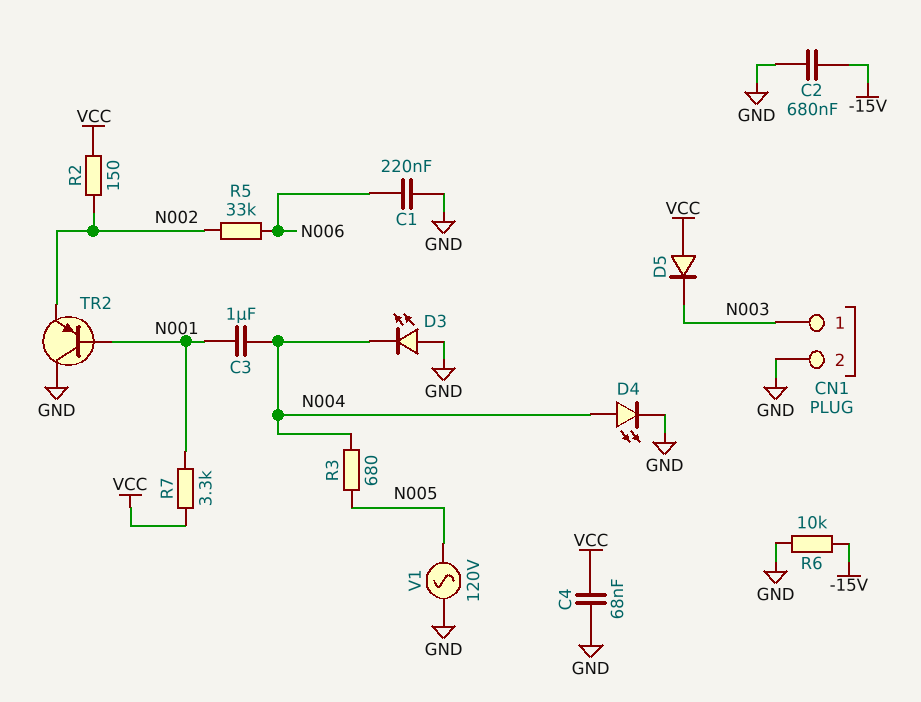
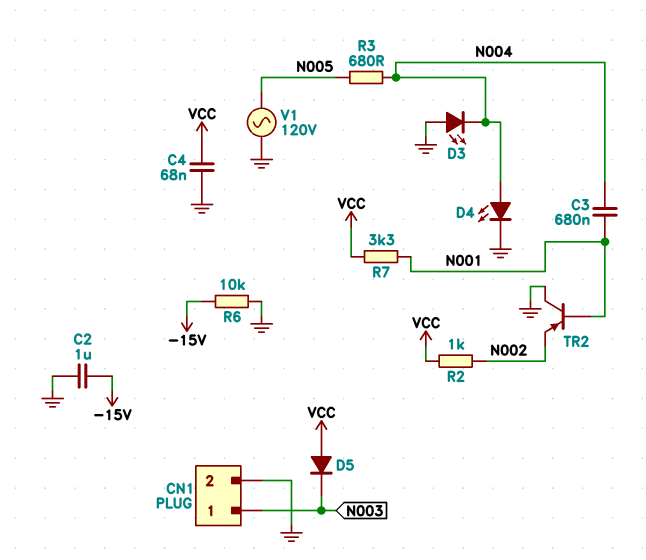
C1: 220nF (GND, N006) -> none
C2: 680nF (-15V, GND) -> 1uF (-15V, GND)
C3: 1uF (N001, N004) -> 680nF (N001, N004)
R2: 150 (N002, VCC) -> 1k (N002, VCC)
R5: 33k (N002, N006) -> none

